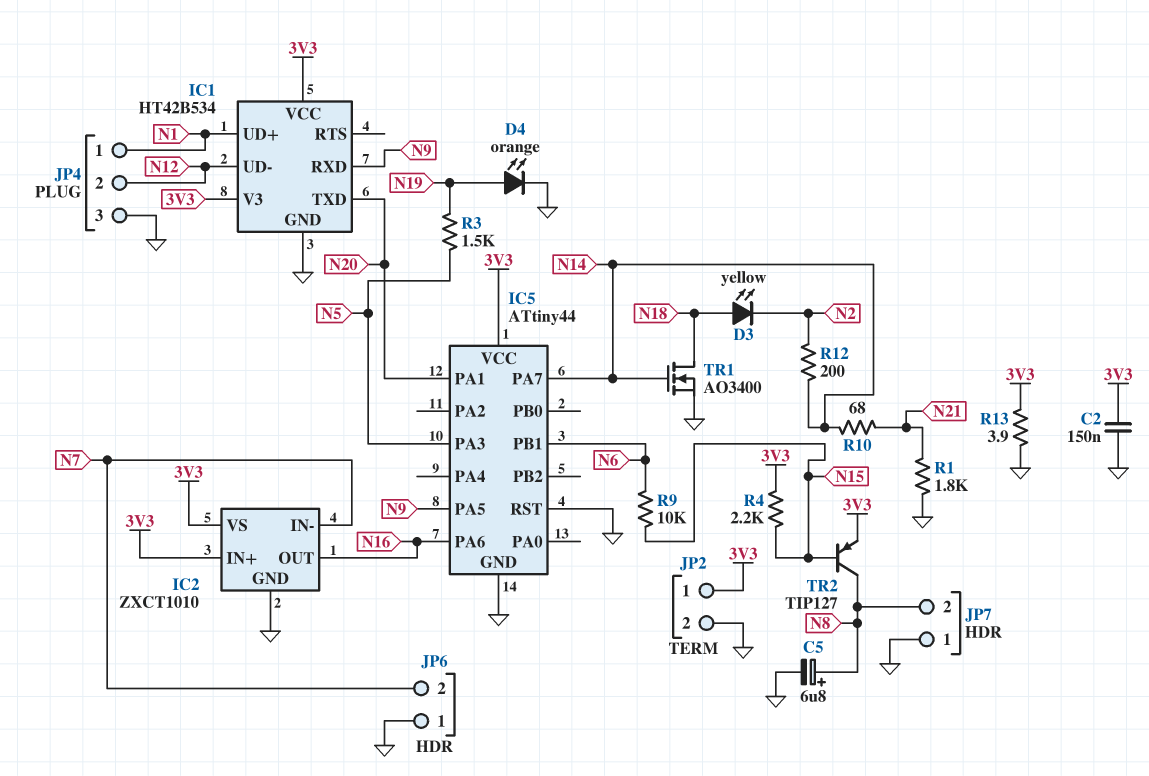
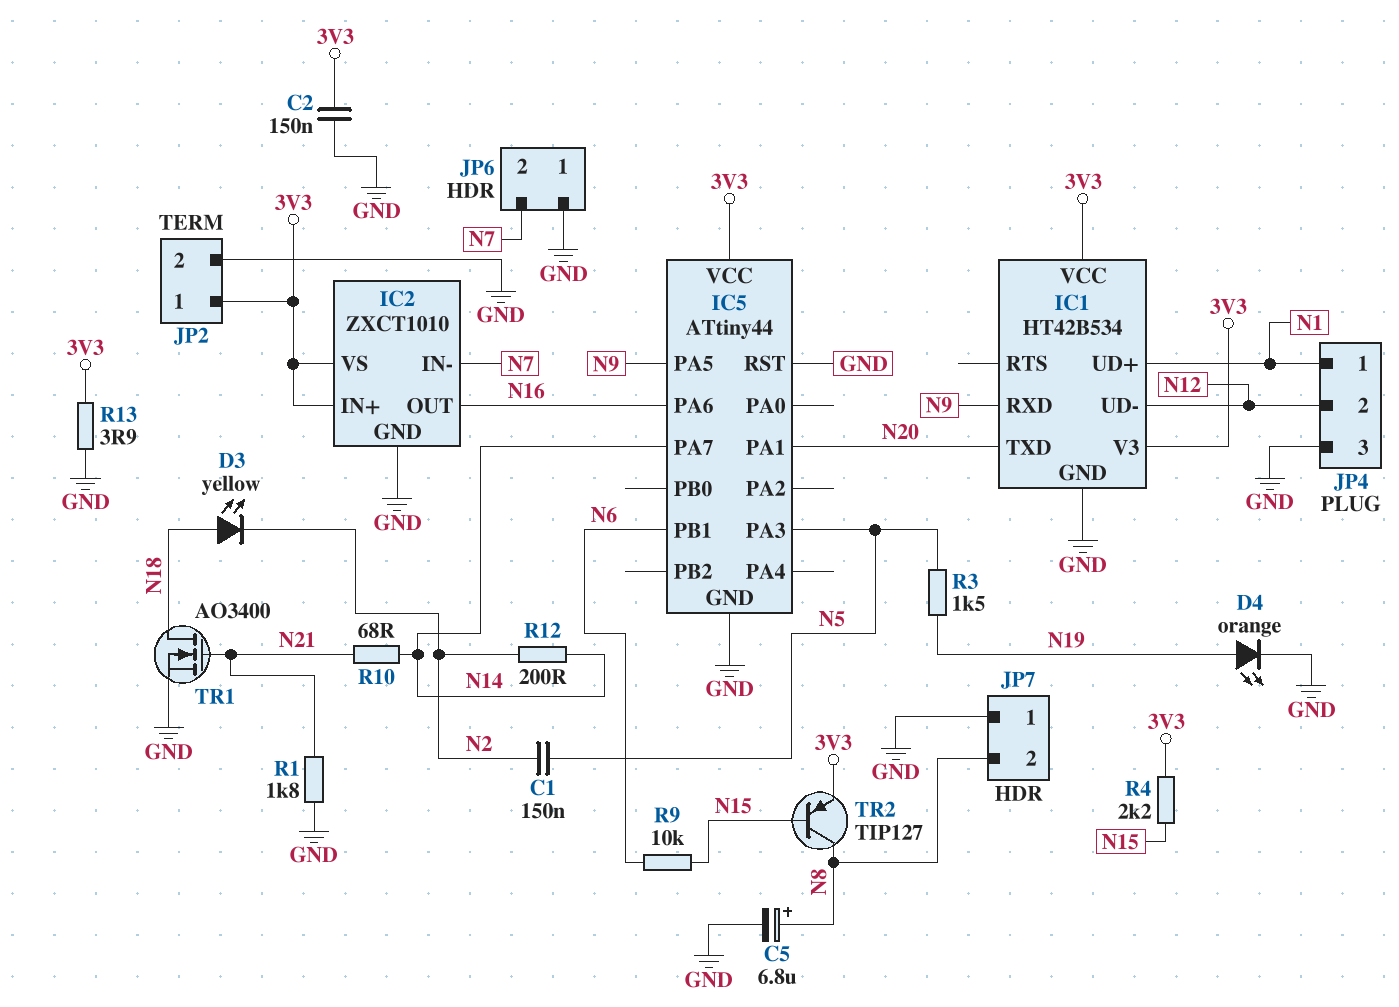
C1: none -> 150nF (N2, N5)
TR1: NMOS AO3400 (G N14, D N18, S GND) -> NMOS AO3400 (G N21, D N18, S GND)

